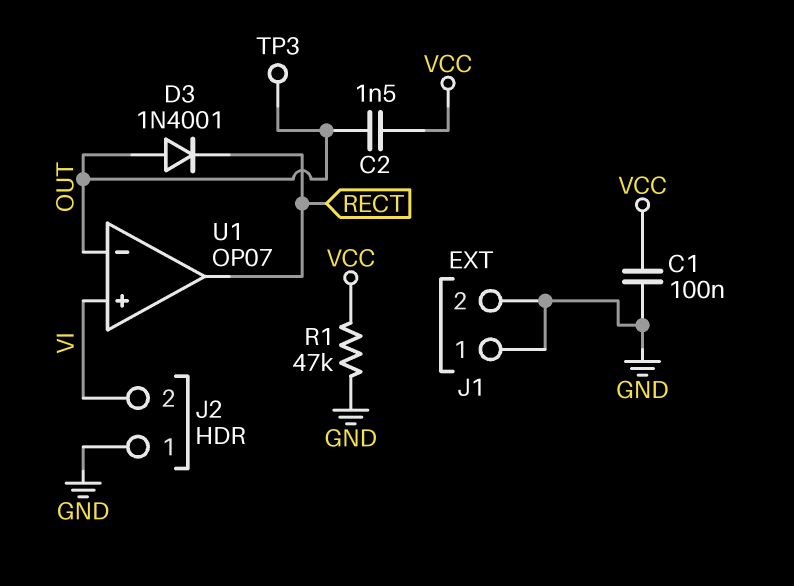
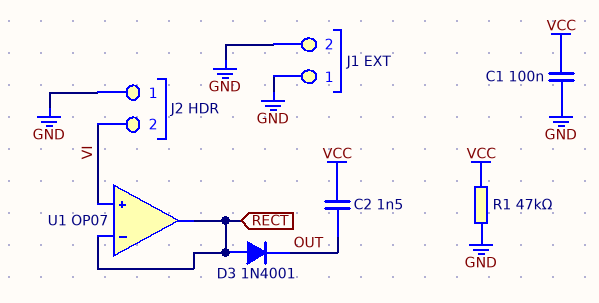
D3: diode 1N4001 (A OUT, K RECT) -> diode 1N4001 (A RECT, K OUT)
TP3: test point (OUT) -> none
U1 pin in-: OUT -> RECT

